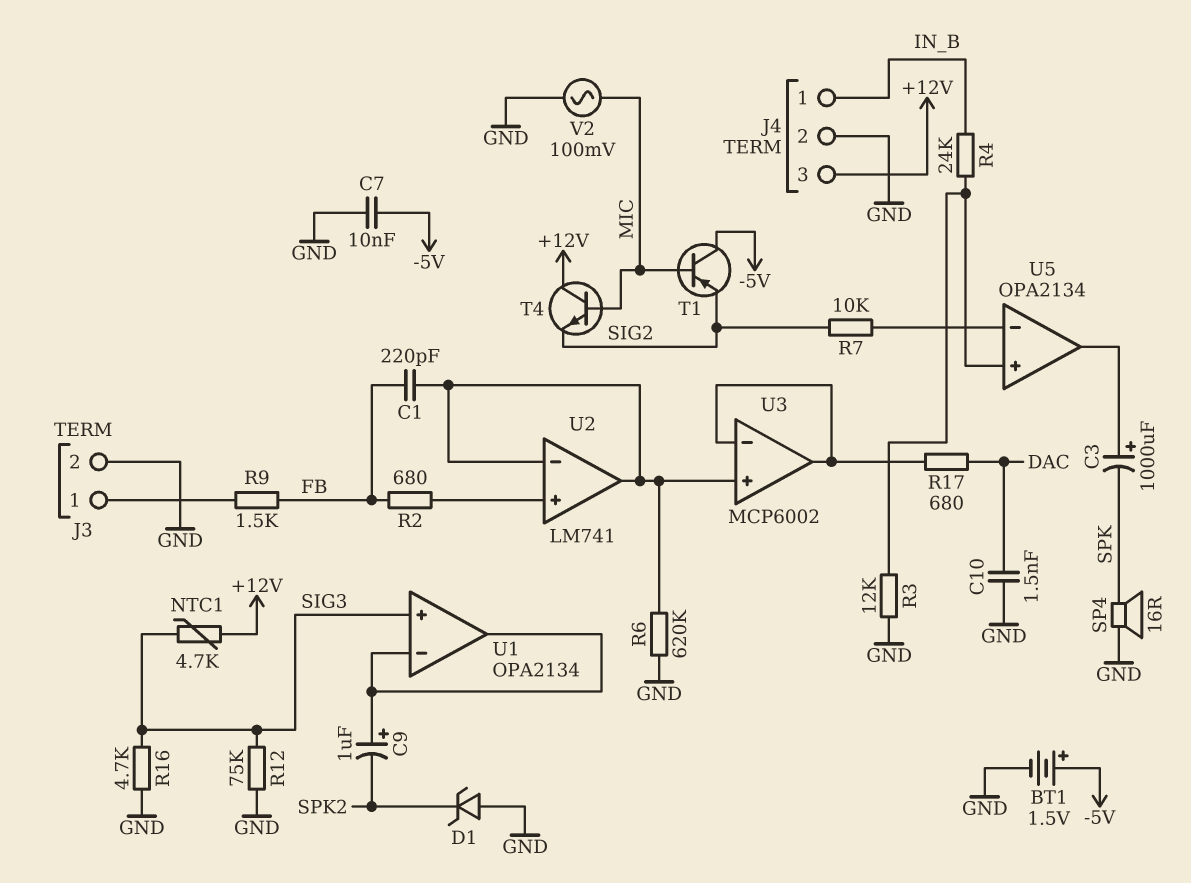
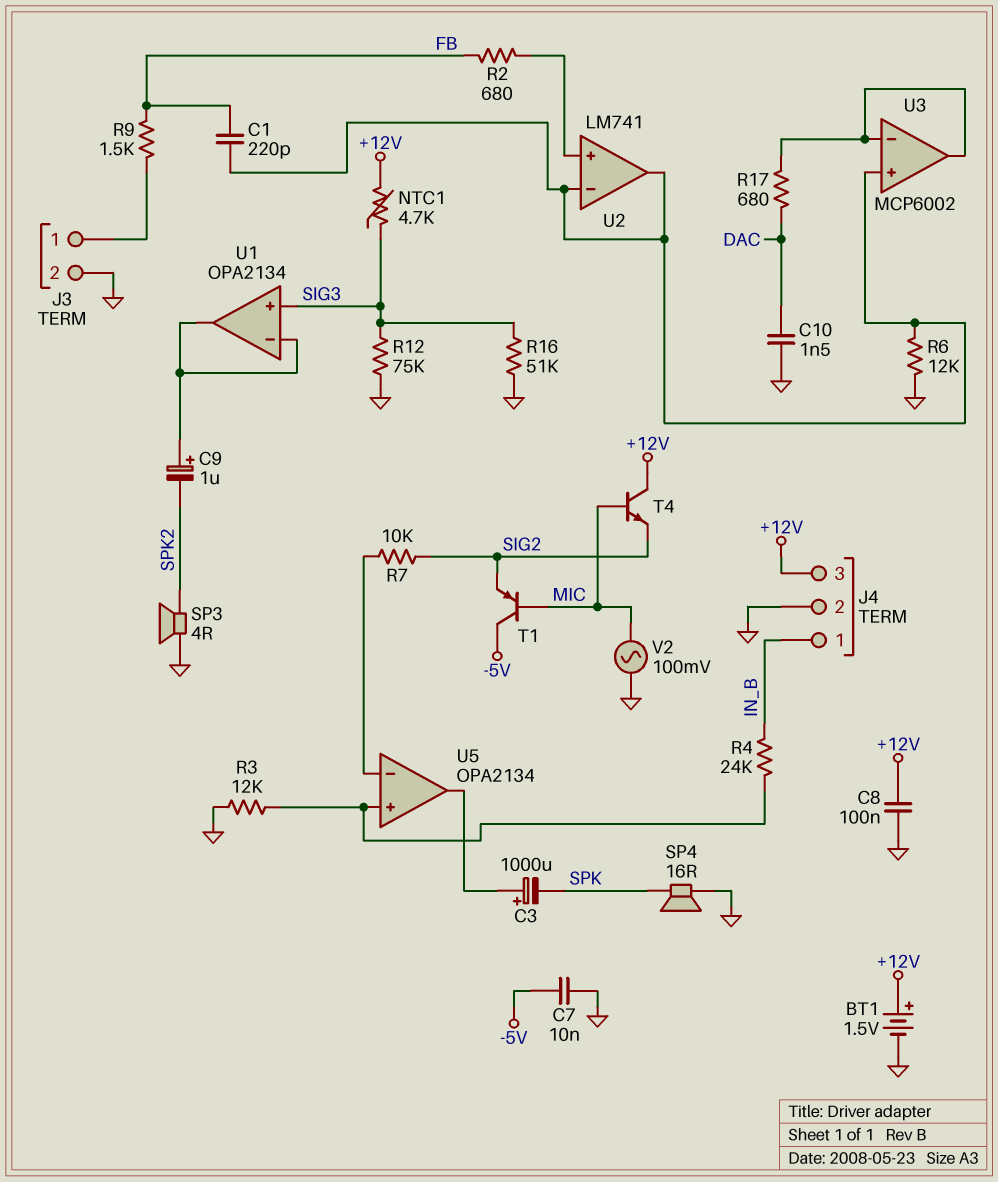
BT1: 1.5V (plus -5V, minus GND) -> 1.5V (plus +12V, minus GND)
C8: none -> 100nF (+12V, GND)
D1: zener (A GND, K SPK2) -> none
R6: 620k (GND, U2/in-) -> 12k (GND, U2/in-)
R16: 4.7k (GND, SIG3) -> 51k (GND, SIG3)
SP3: none -> speaker 4R (GND, SPK2)

